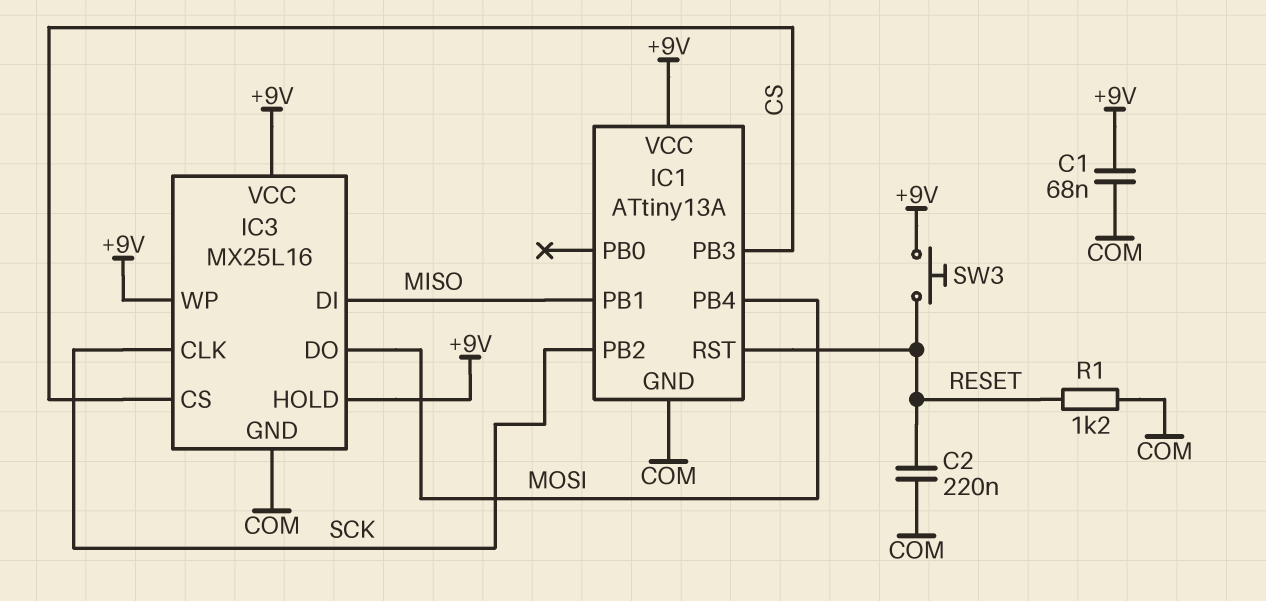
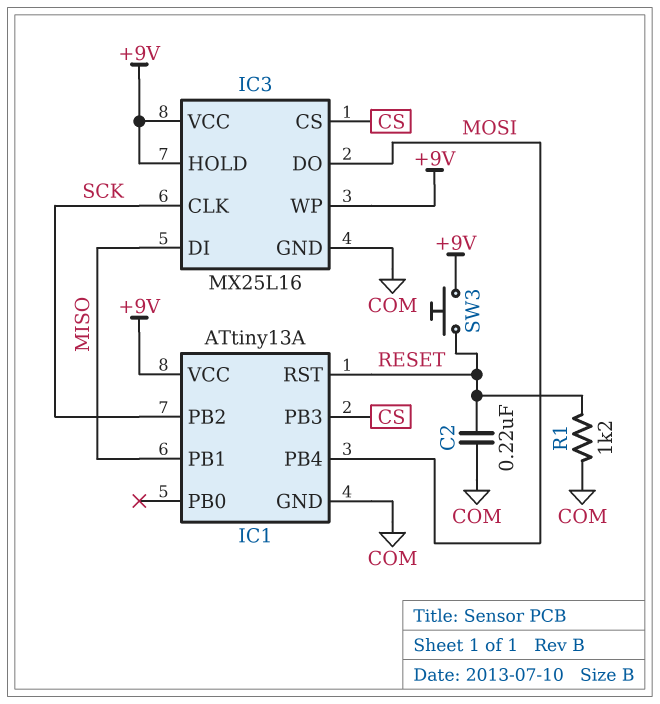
C1: 68nF (+9V, COM) -> none

